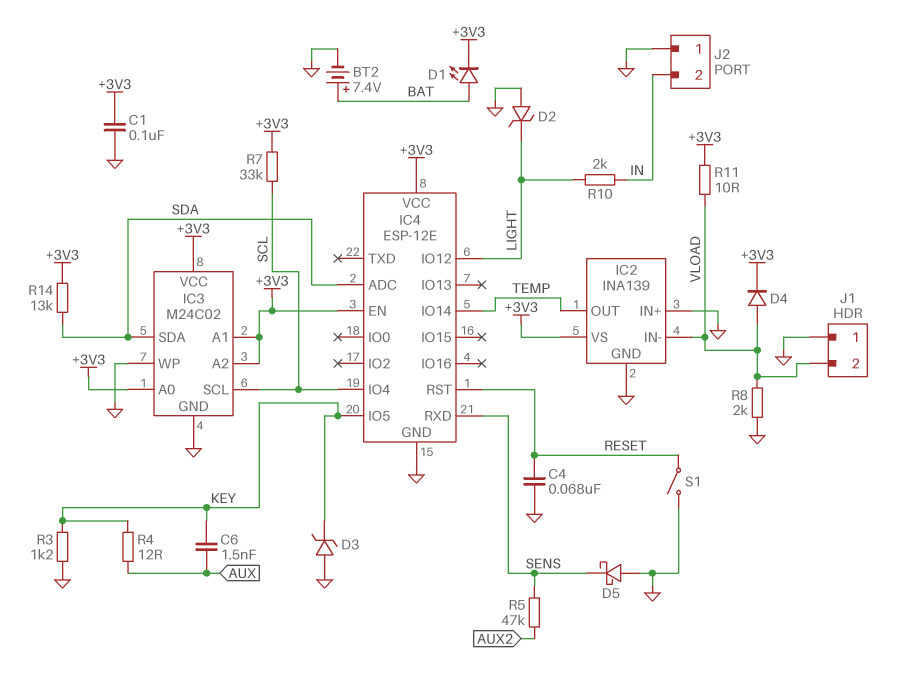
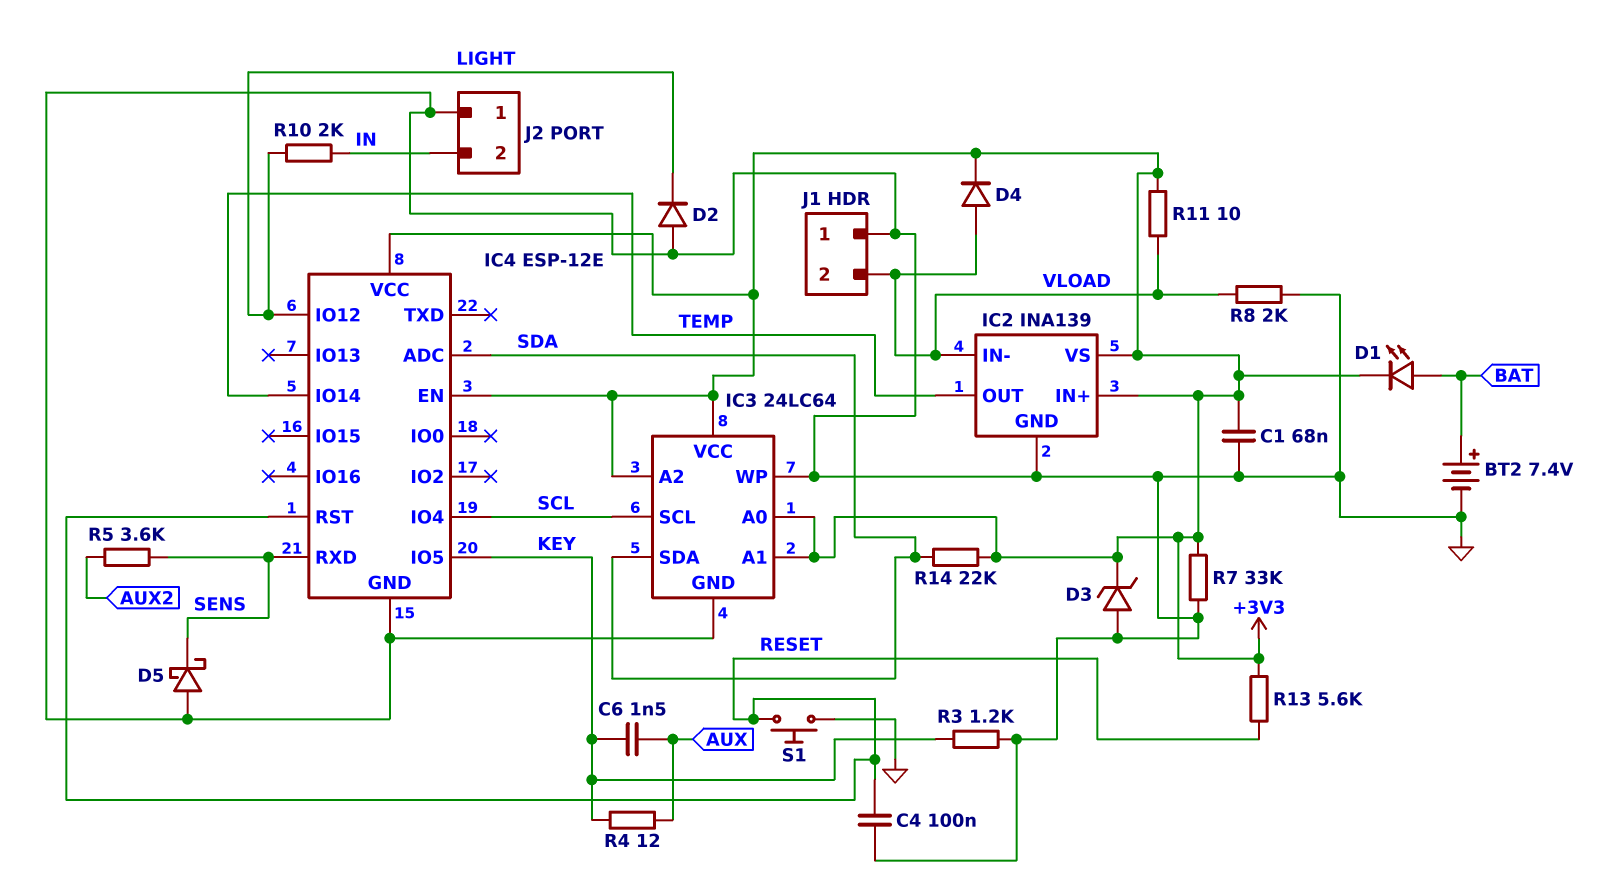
C1: 100nF (+3V3, GND) -> 68nF (+3V3, GND)
C4: 68nF (GND, RESET) -> 100nF (GND, RESET)
D2: zener (A GND, K LIGHT) -> diode (A GND, K LIGHT)
D3: zener (A GND, K KEY) -> zener (A GND, K +3V3)
IC2 pin IN+: GND -> +3V3
IC3: M24C02 -> 24LC64
R5: 47k (AUX2, SENS) -> 3.6k (AUX2, SENS)
R7: 33k (+3V3, SCL) -> 33k (+3V3, GND)
R13: none -> 5.6k (+3V3, RESET)
R14: 13k (+3V3, SDA) -> 22k (+3V3, SDA)
S1: switch (GND, RESET) -> button (GND, RESET)

